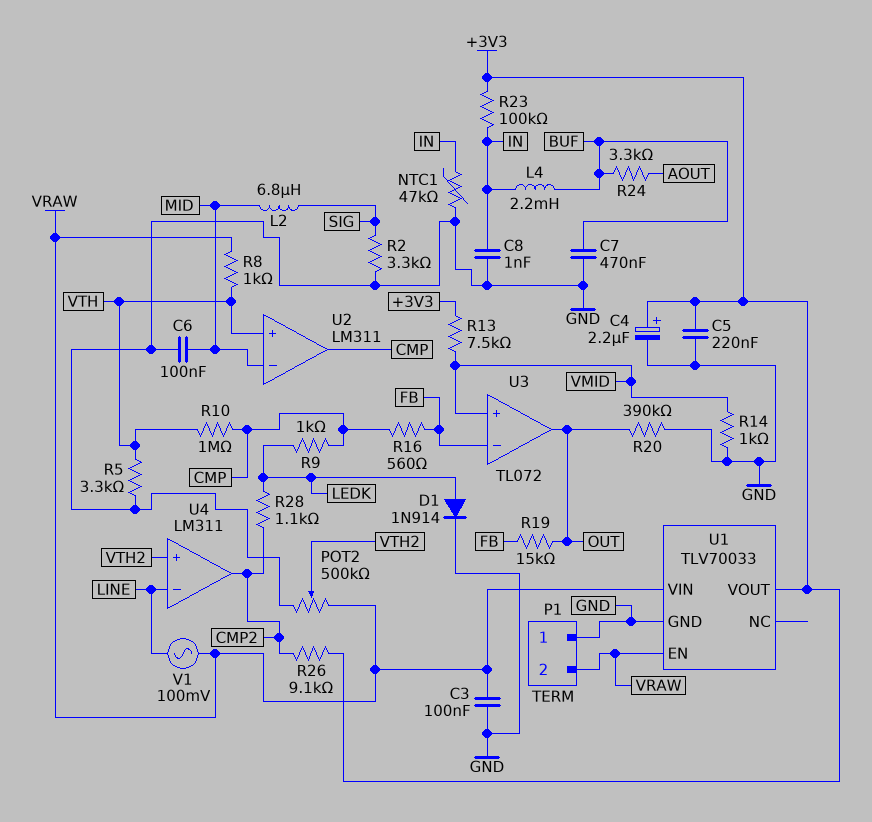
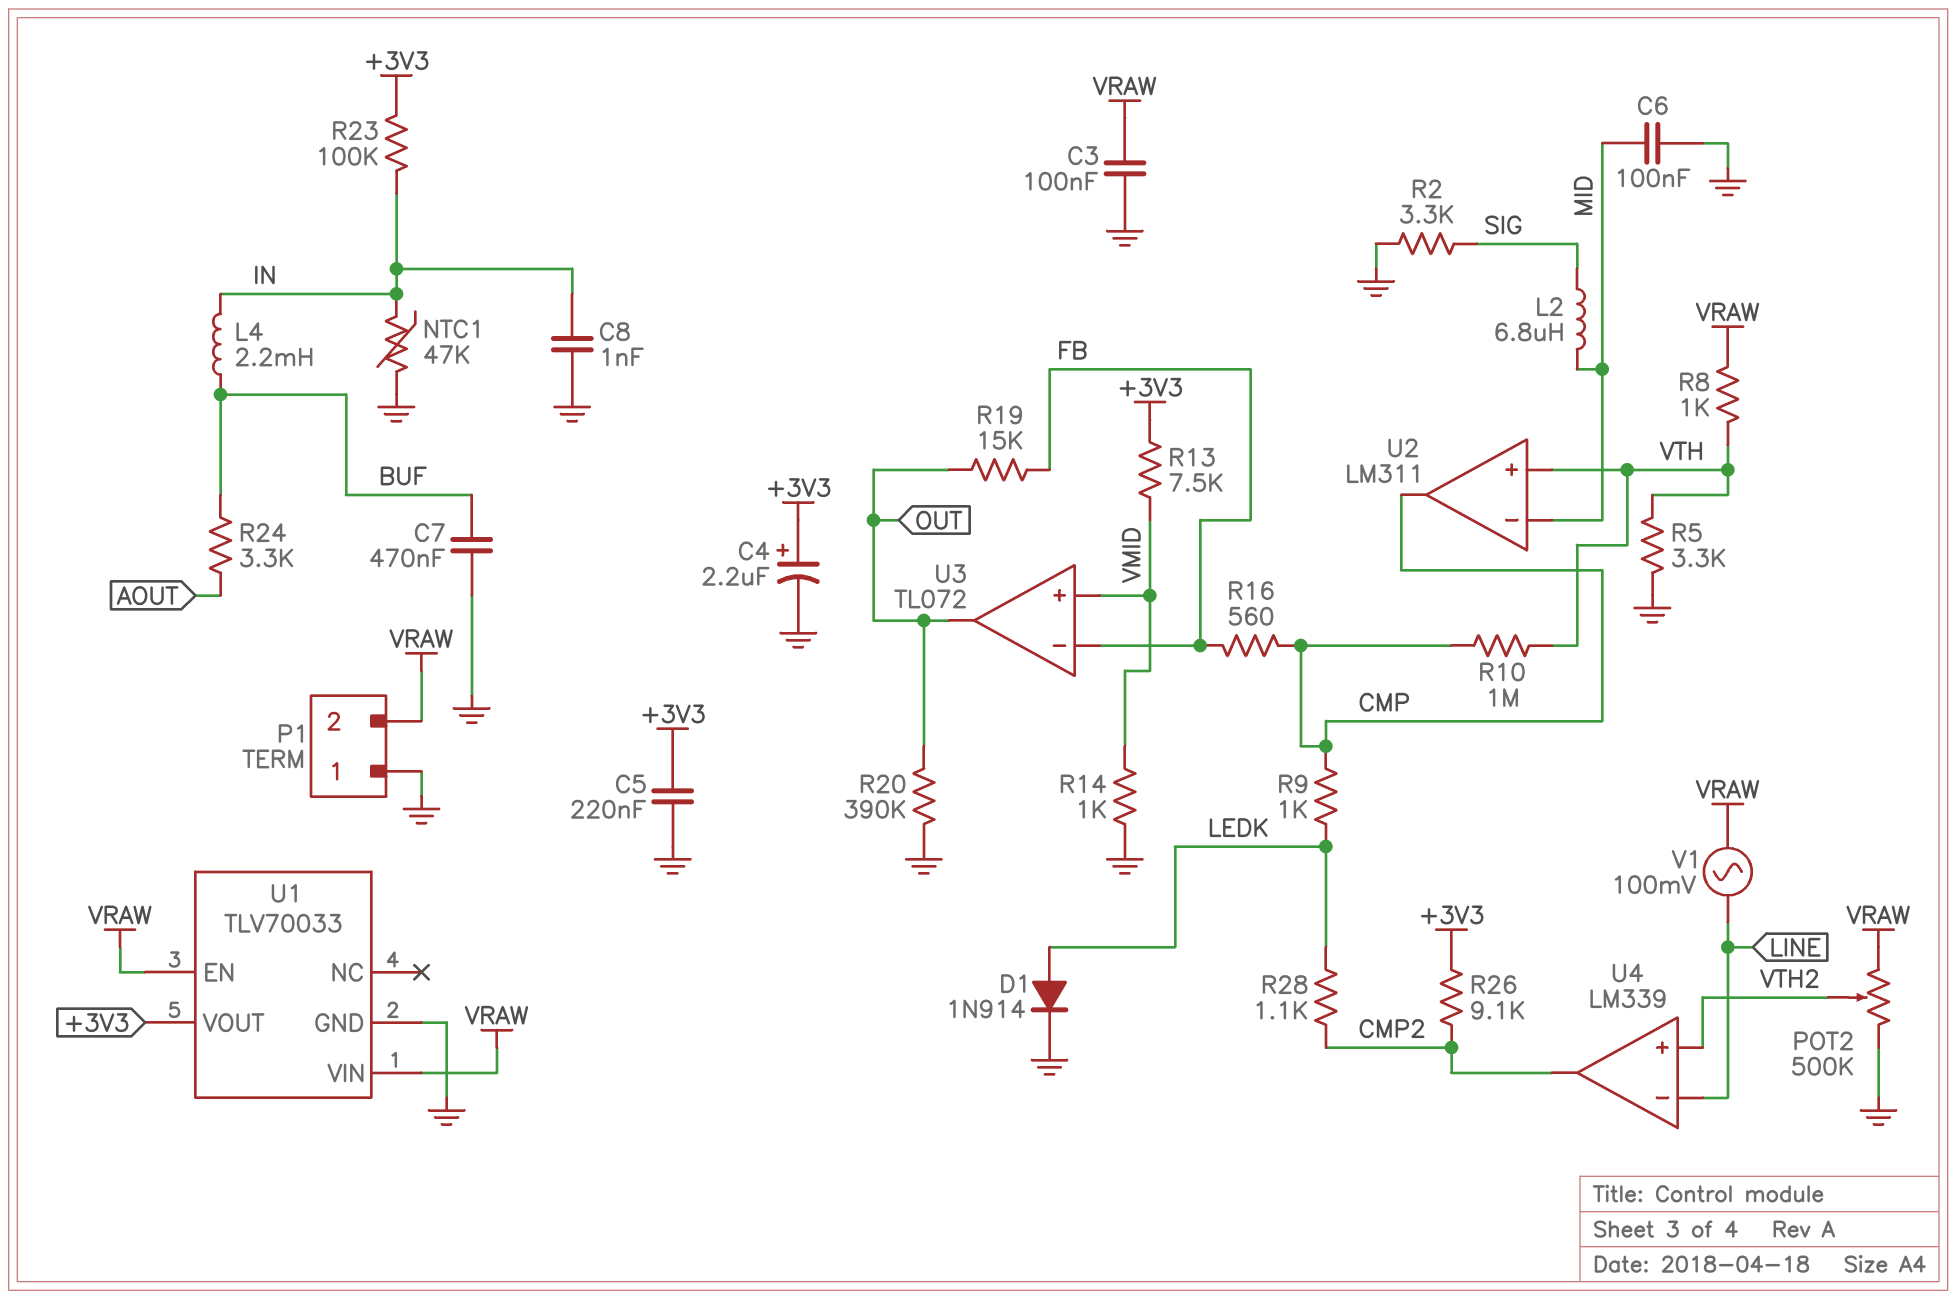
U4: LM311 -> LM339

